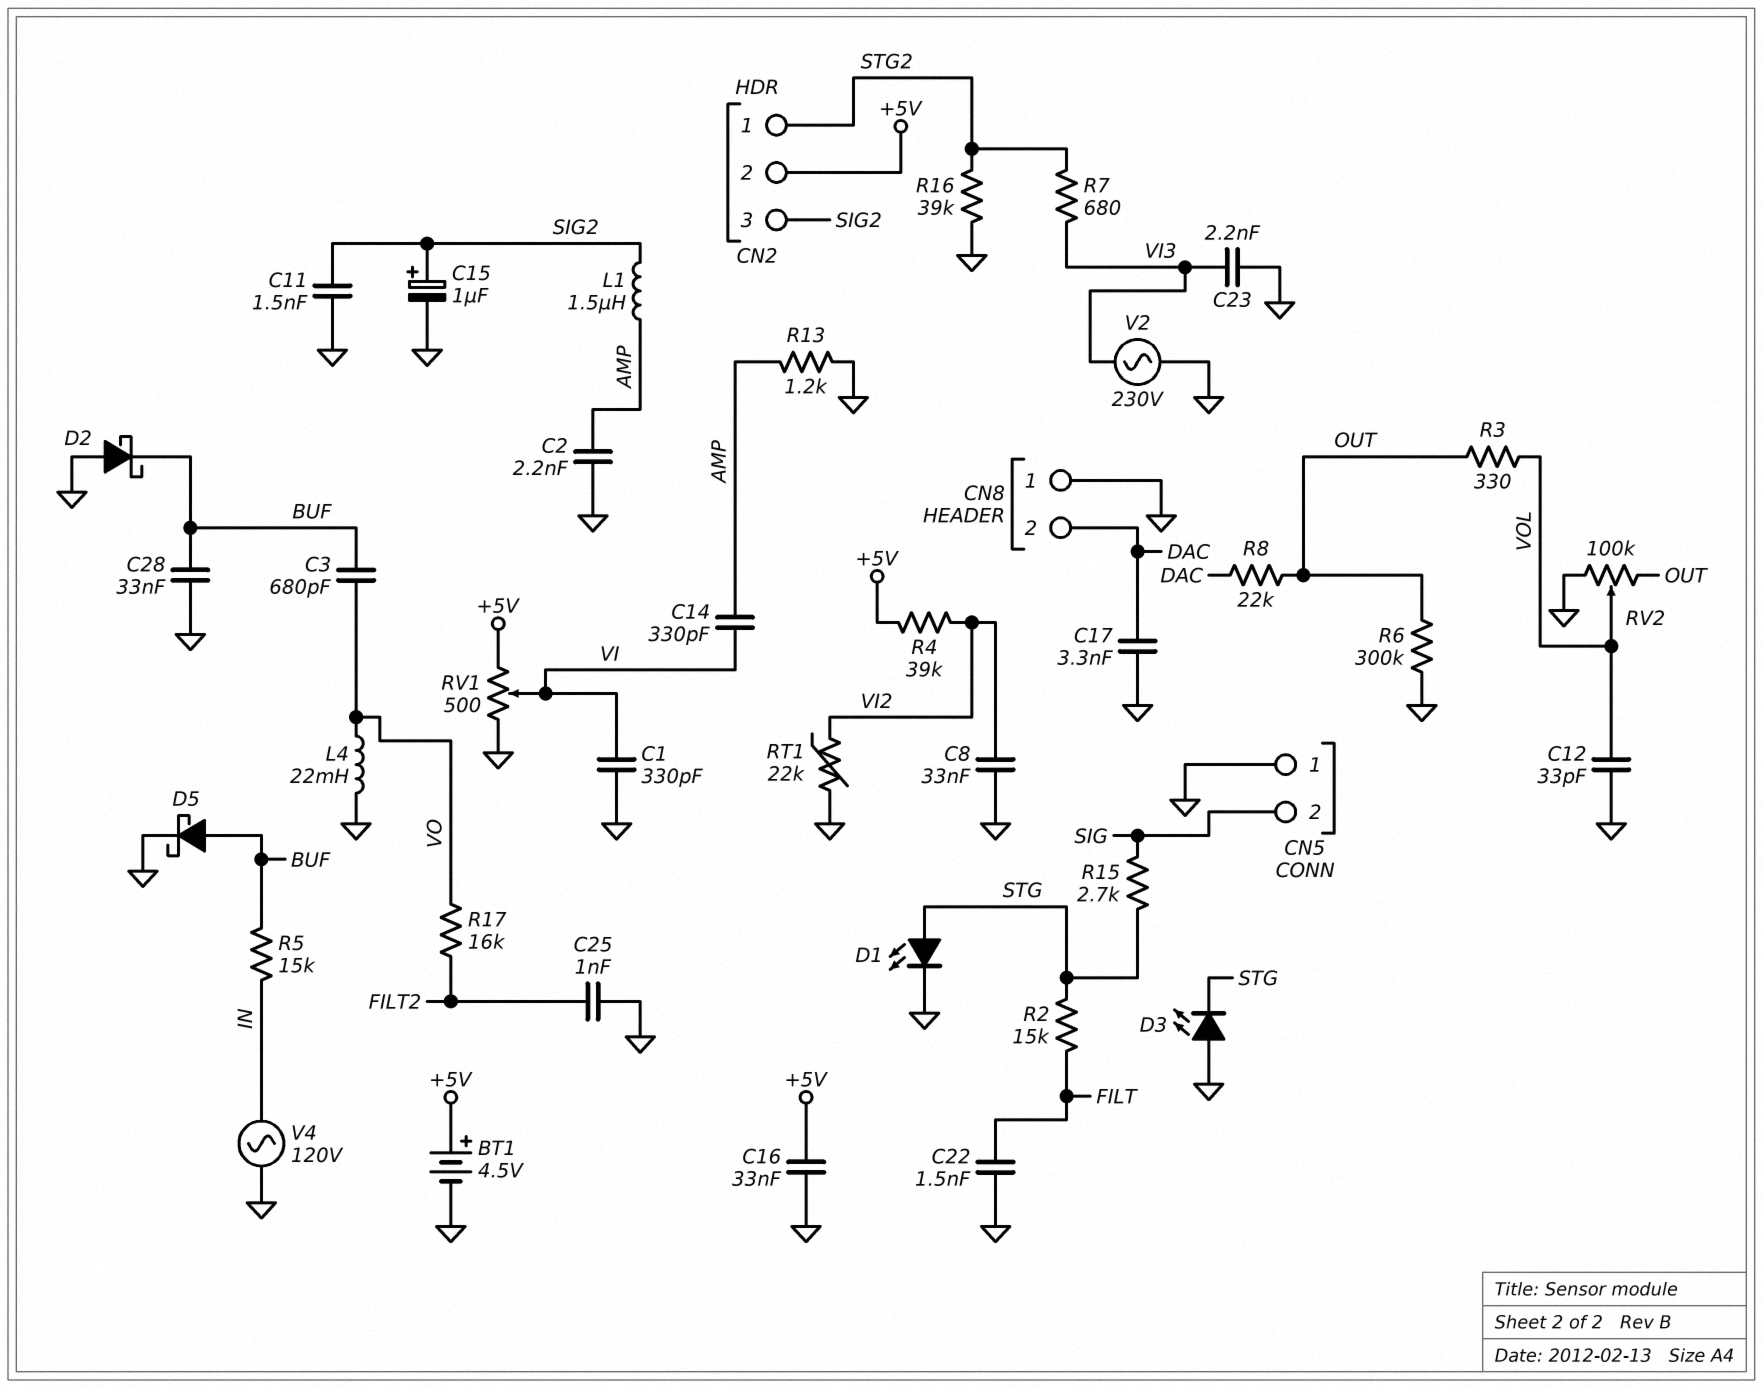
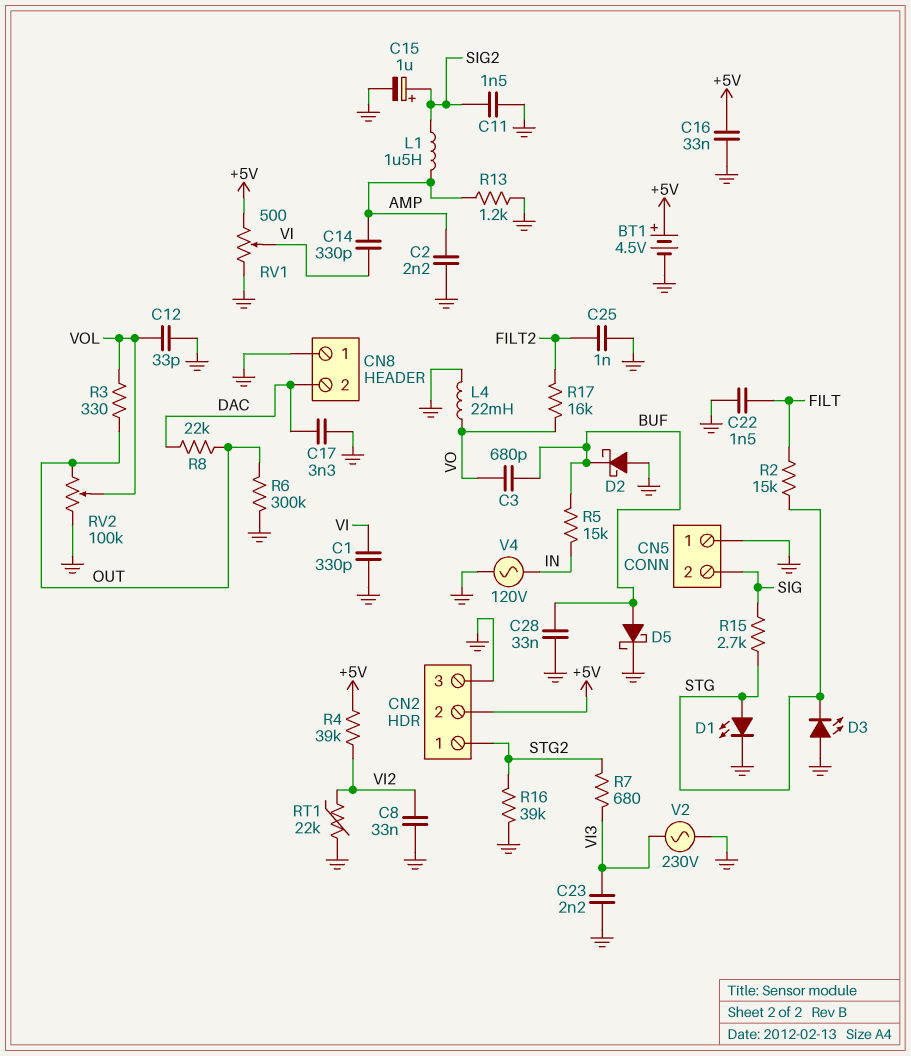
CN2 pin 3: SIG2 -> GND

